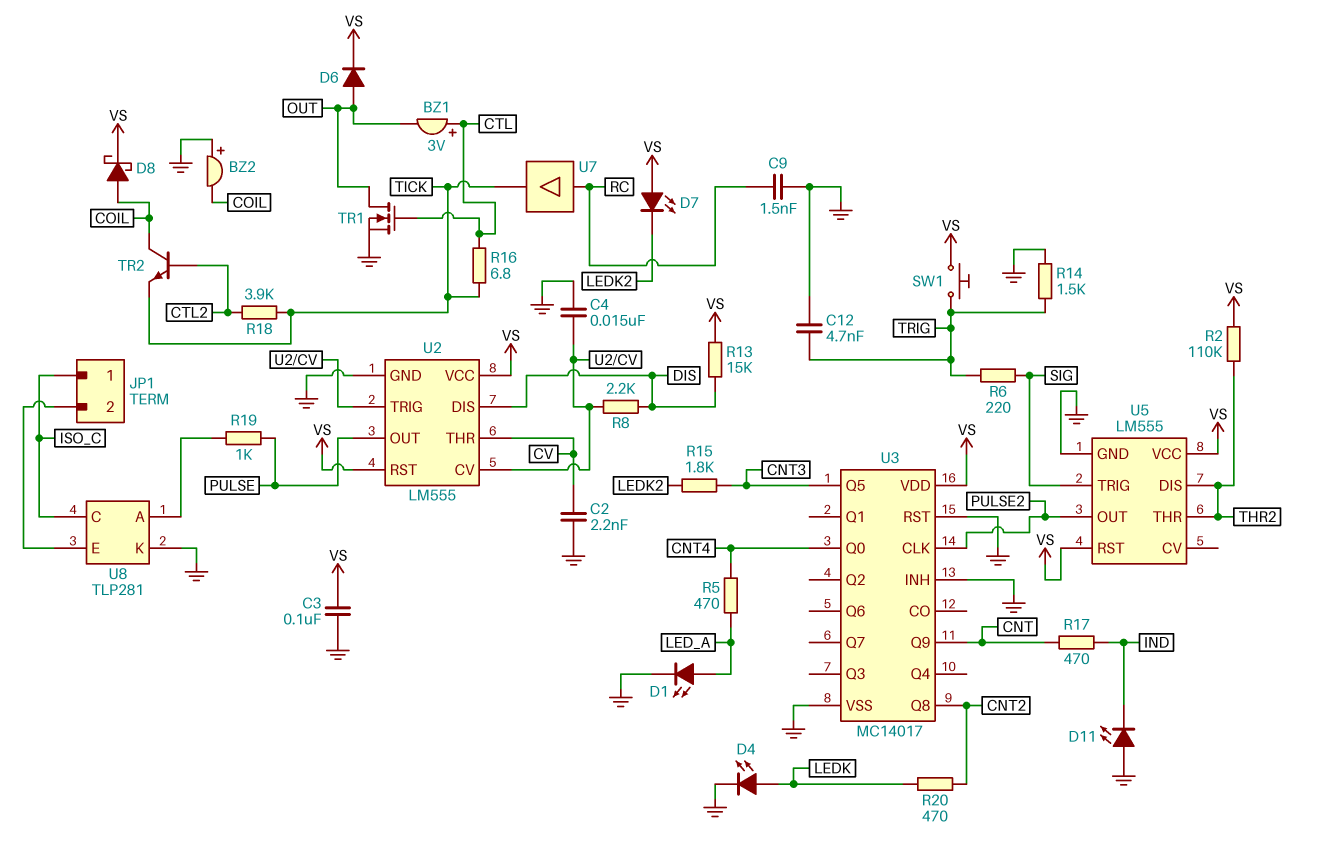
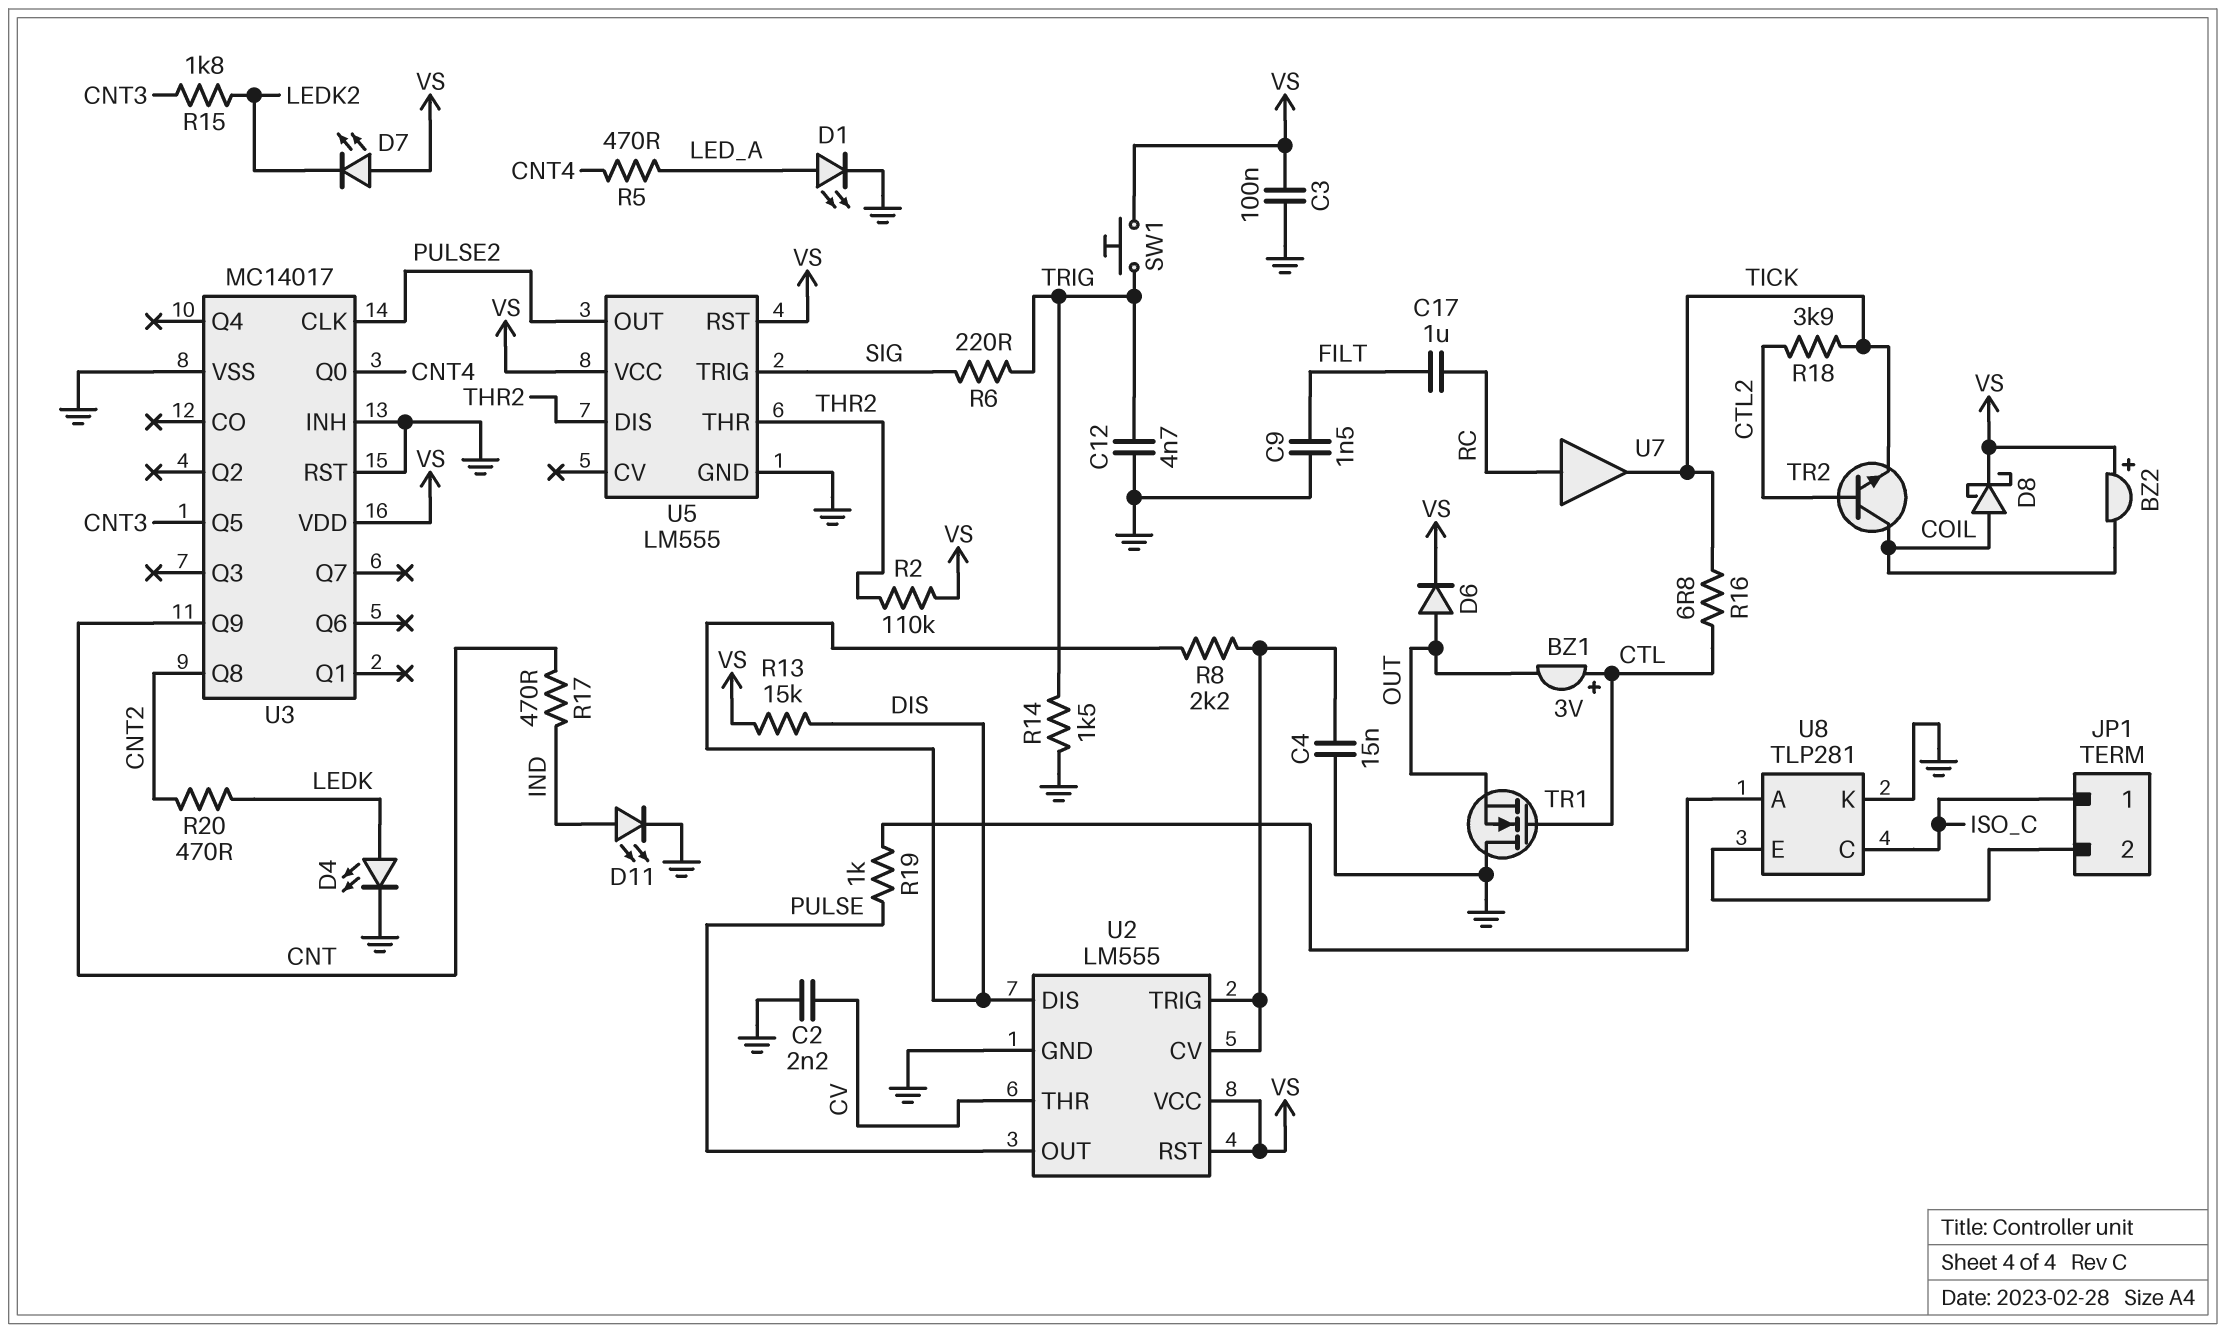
BZ2: buzzer (plus GND, minus COIL) -> buzzer (plus VS, minus COIL)
C9: 1.5nF (GND, RC) -> 1.5nF (FILT, GND)
C17: none -> 1uF (FILT, RC)
D11: LED (A GND, K IND) -> LED (A IND, K GND)
TR1: NMOS (G CTL, D OUT, S GND) -> NMOS (G CTL, D GND, S OUT)

